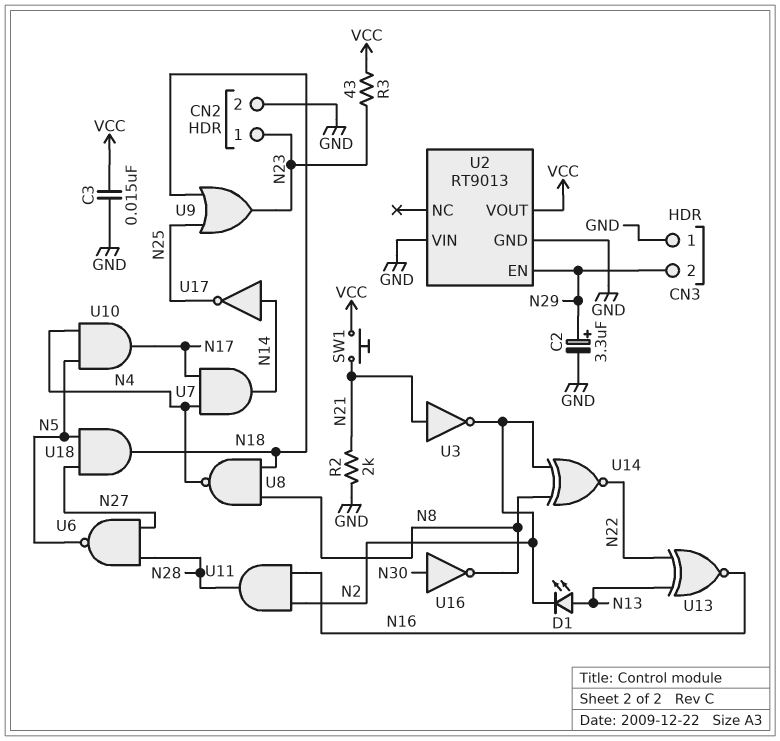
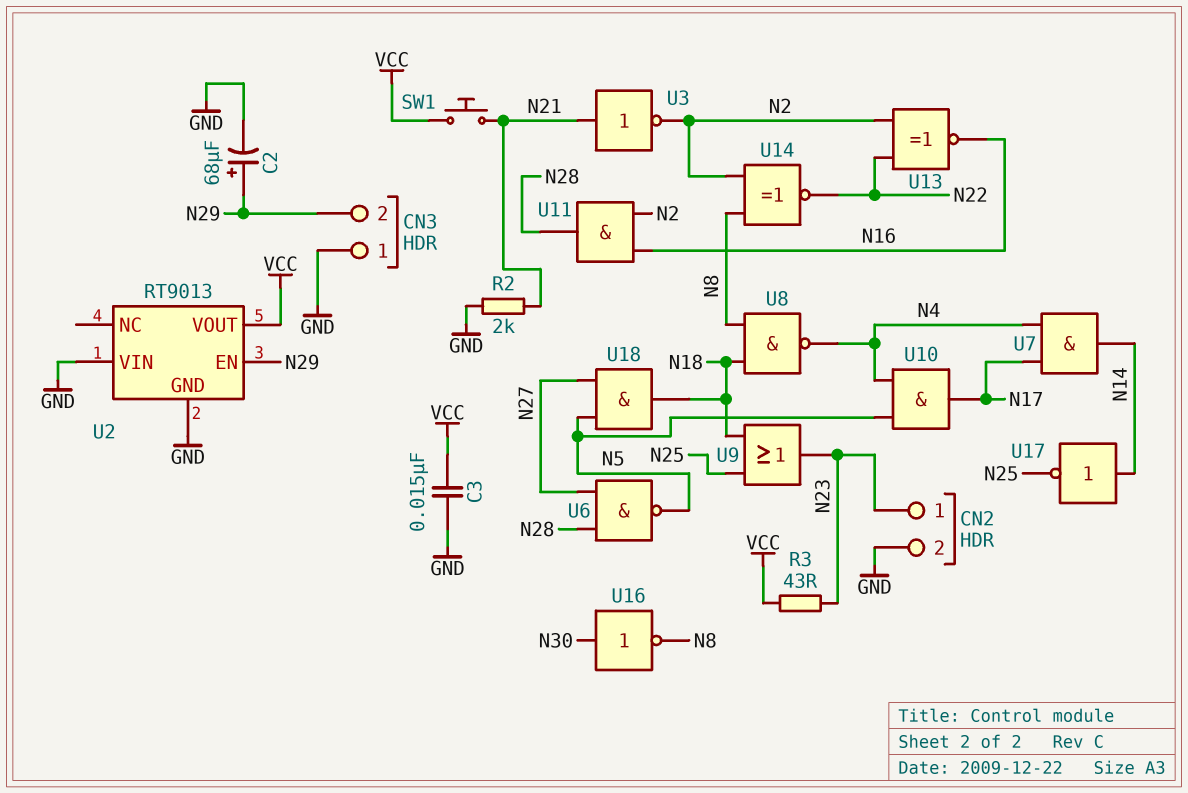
C2: 3.3uF (plus N29, minus GND) -> 68uF (plus N29, minus GND)
D1: LED (A N13, K N2) -> none
U13: XNOR (in N13, in N22, out N16) -> XNOR (in N2, in N22, out N16)

